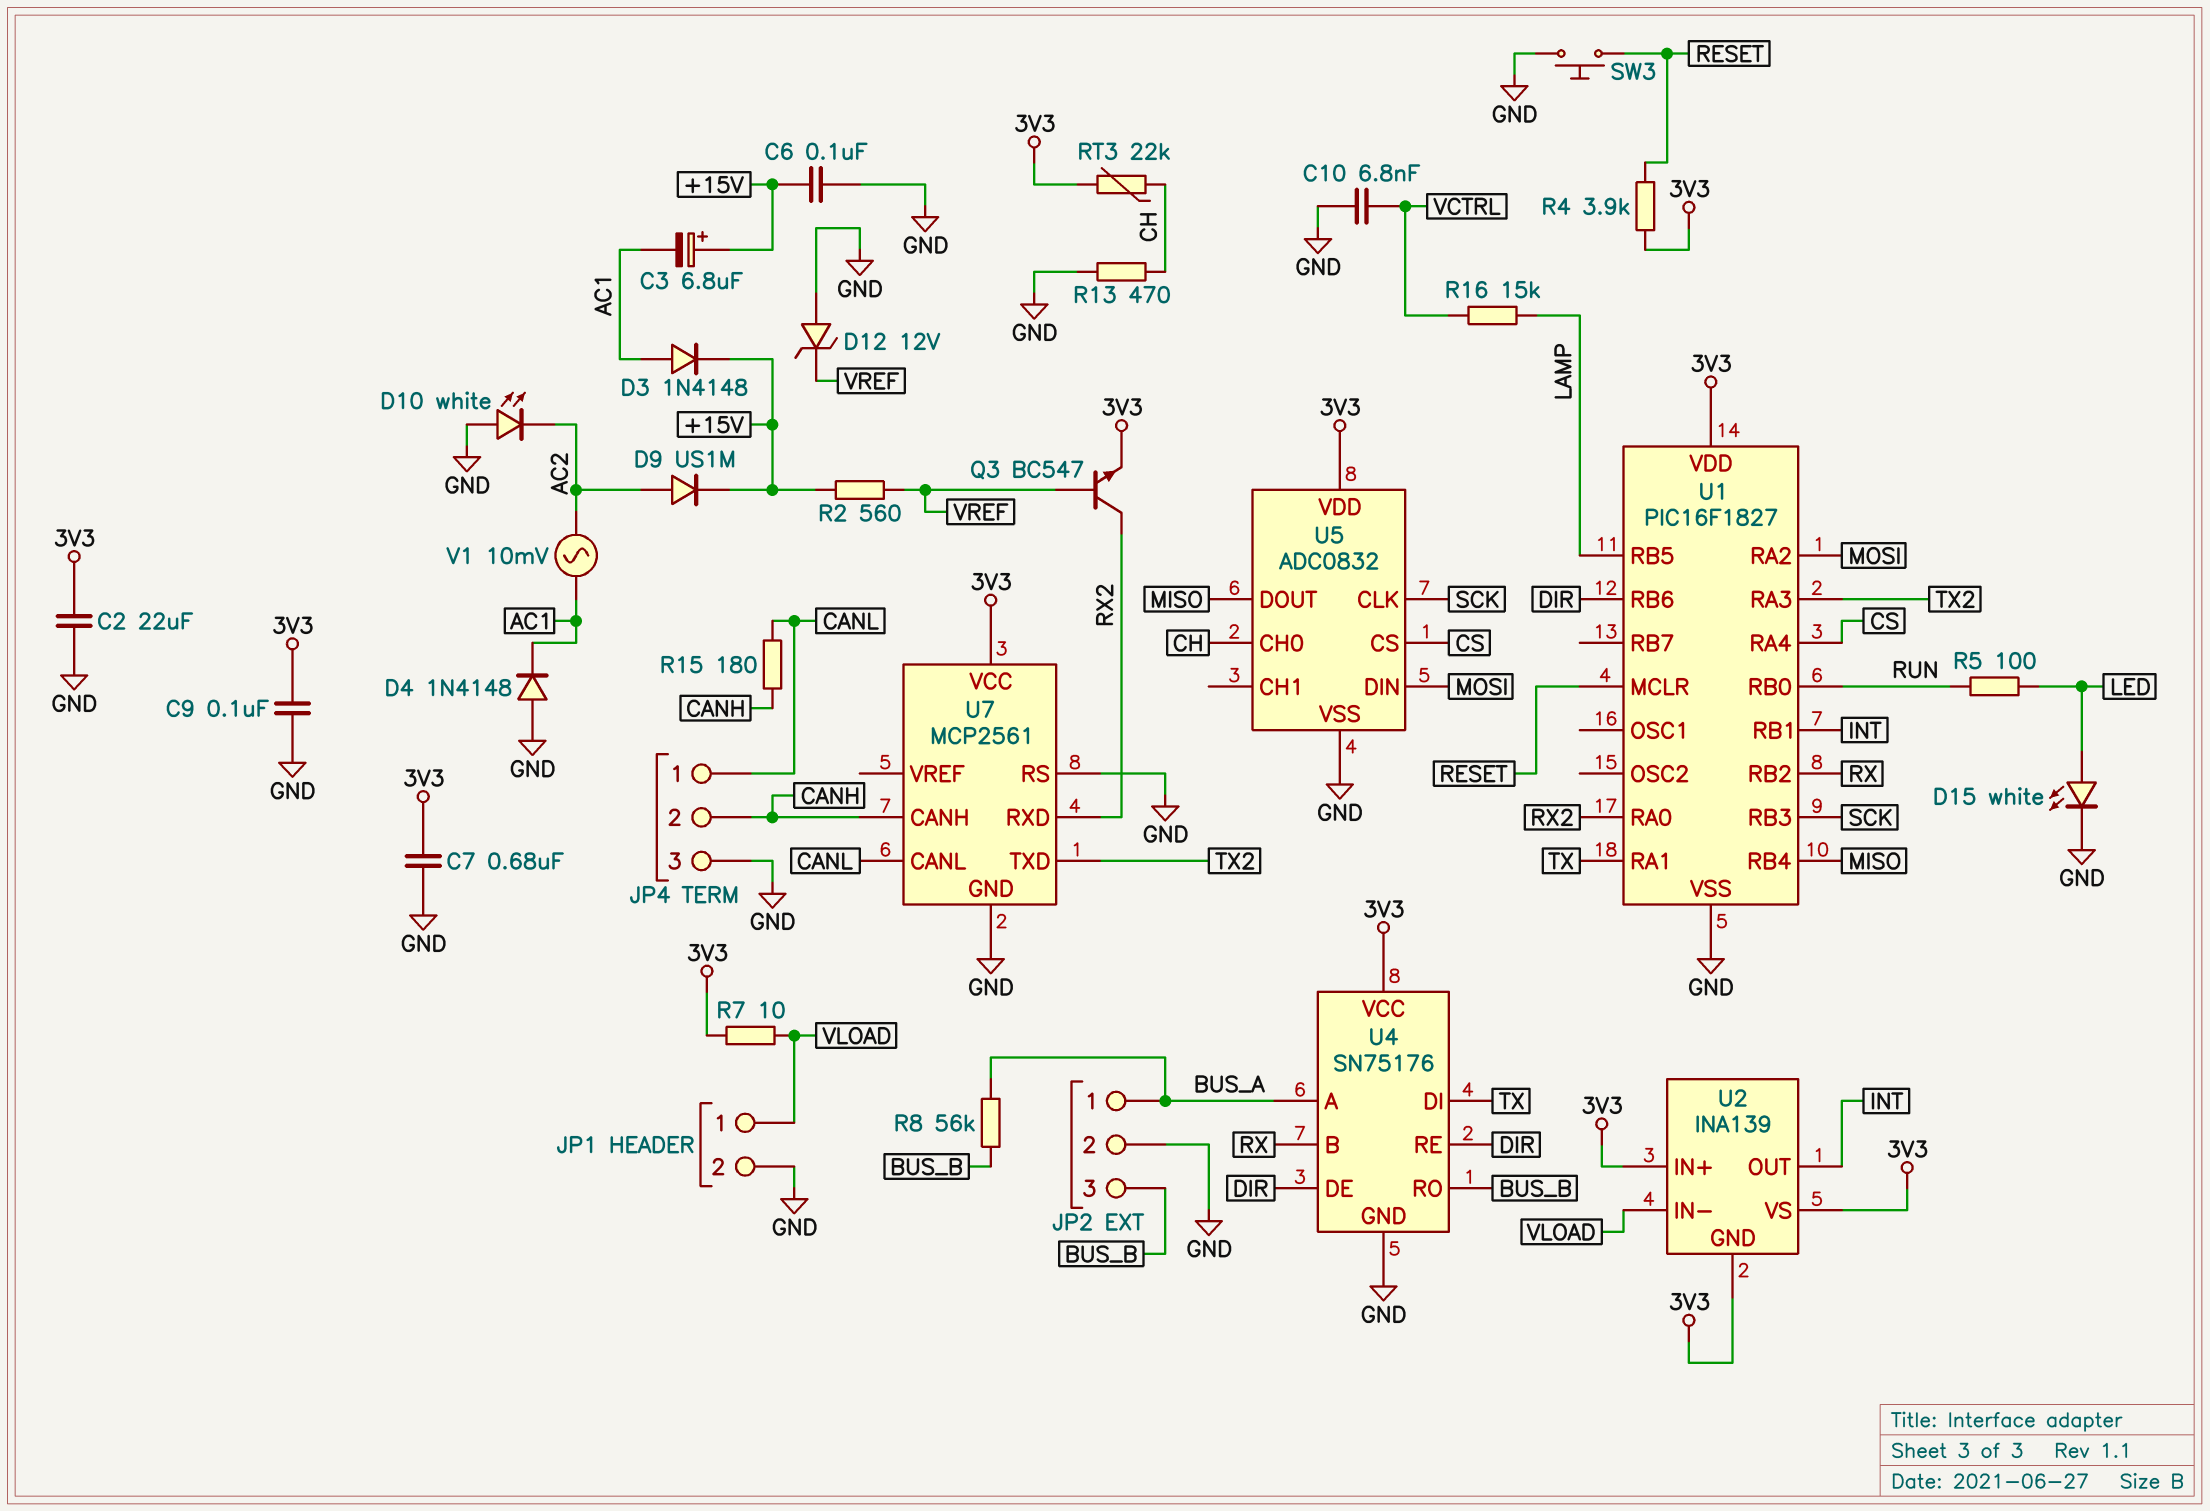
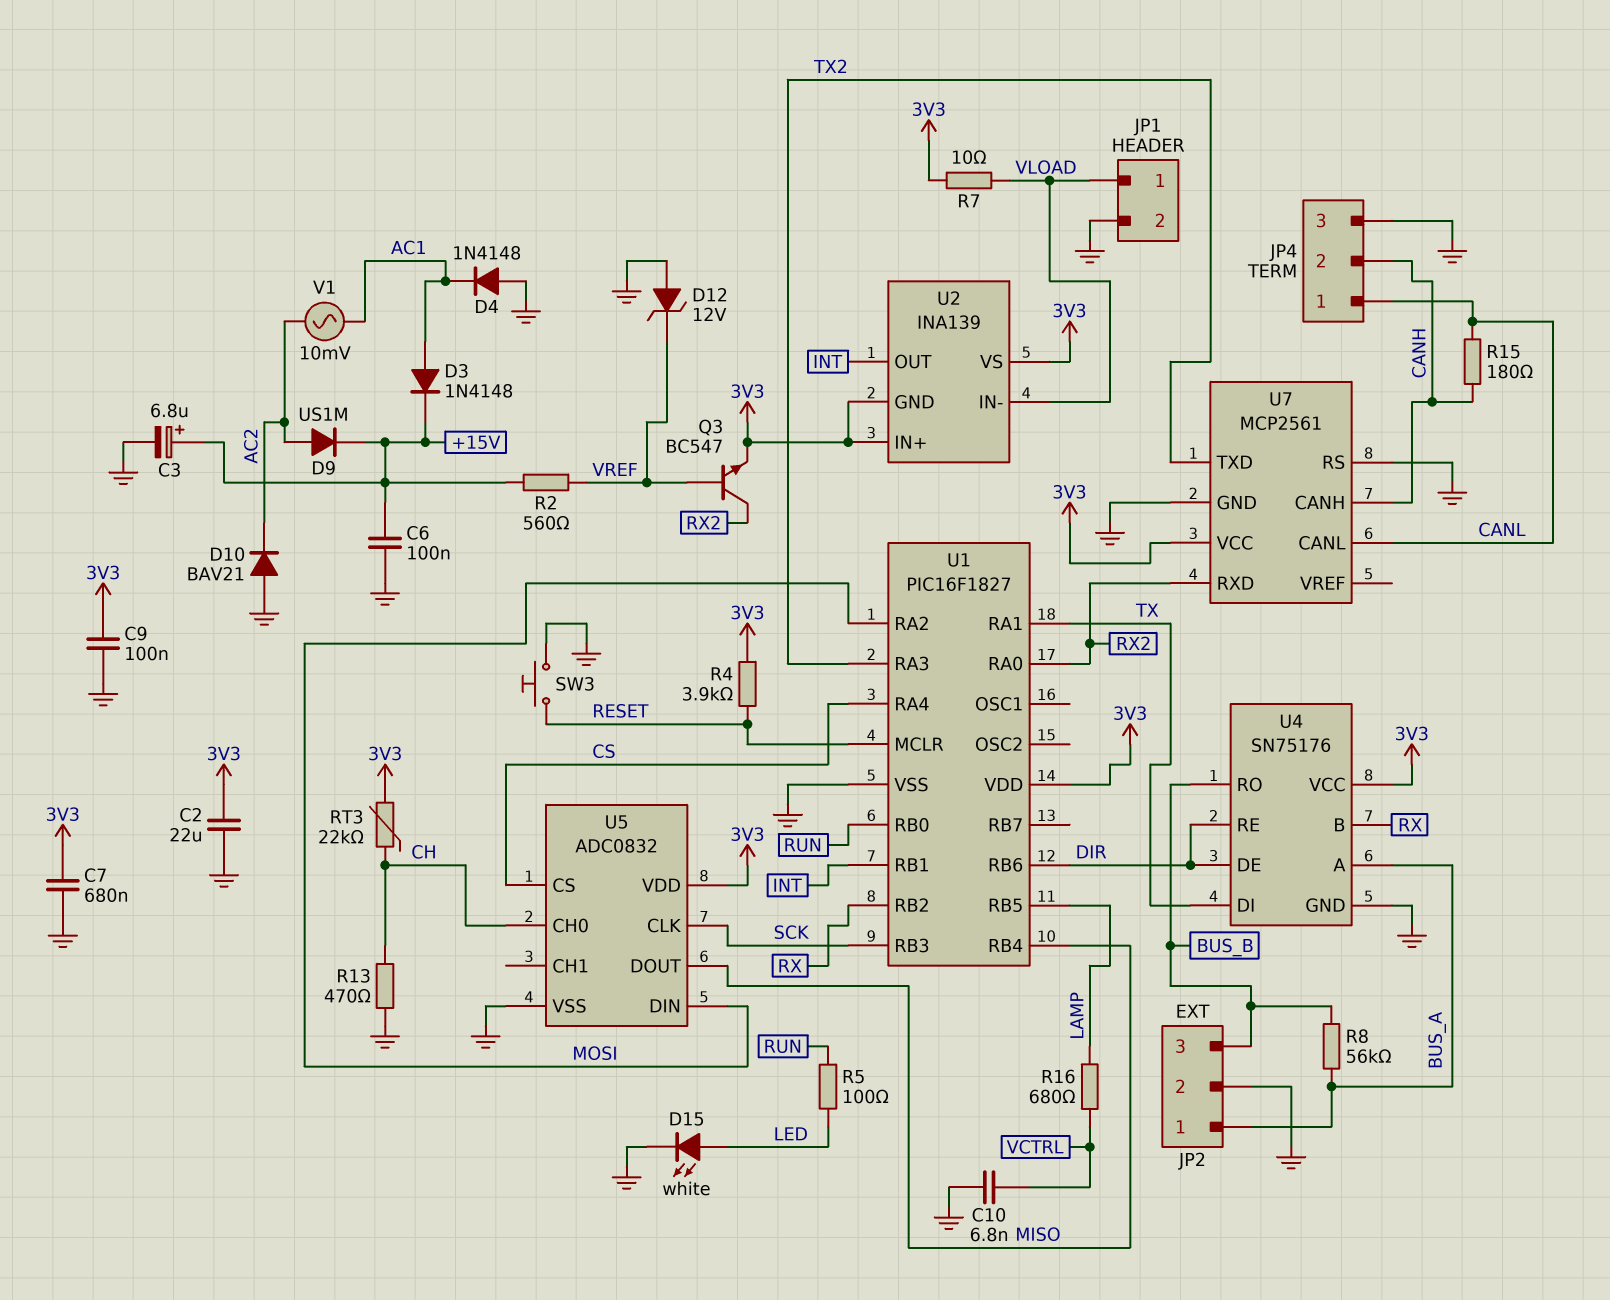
C3: 6.8uF (plus +15V, minus AC1) -> 6.8uF (plus +15V, minus GND)
D10: LED white (A GND, K AC2) -> diode BAV21 (A GND, K AC2)
R16: 15k (LAMP, VCTRL) -> 680 (LAMP, VCTRL)

